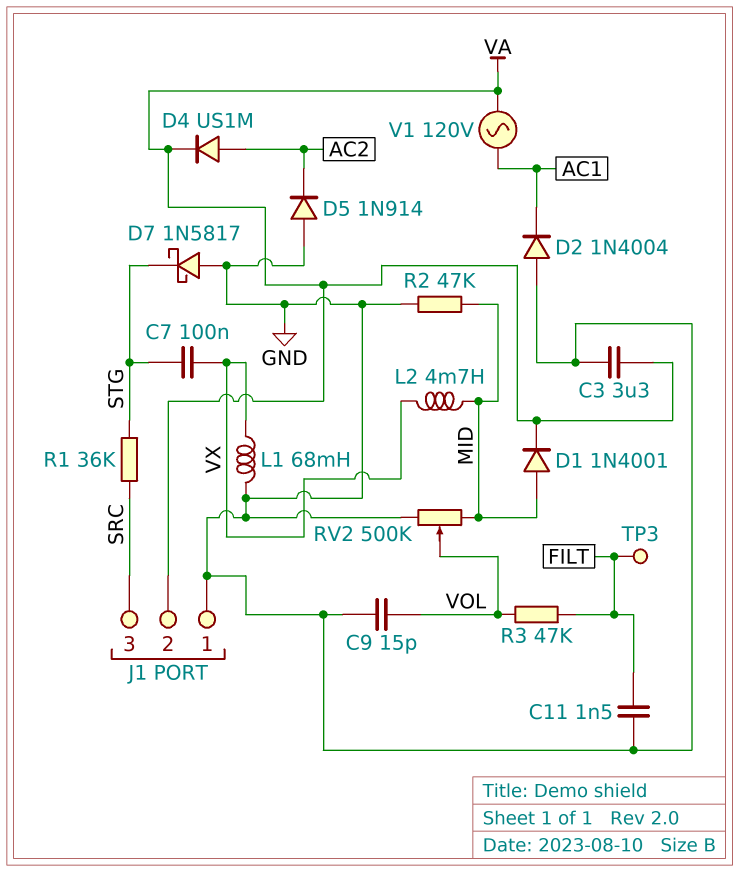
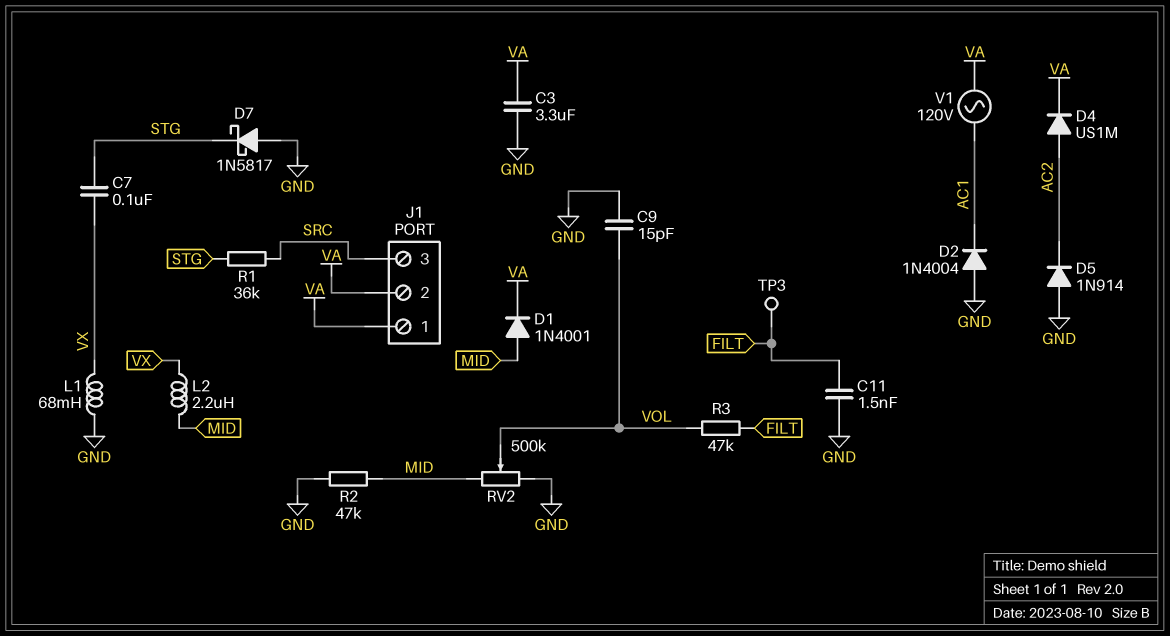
J1 pin 1: GND -> VA
L2: 4.7mH (MID, VX) -> 2.2uH (MID, VX)

